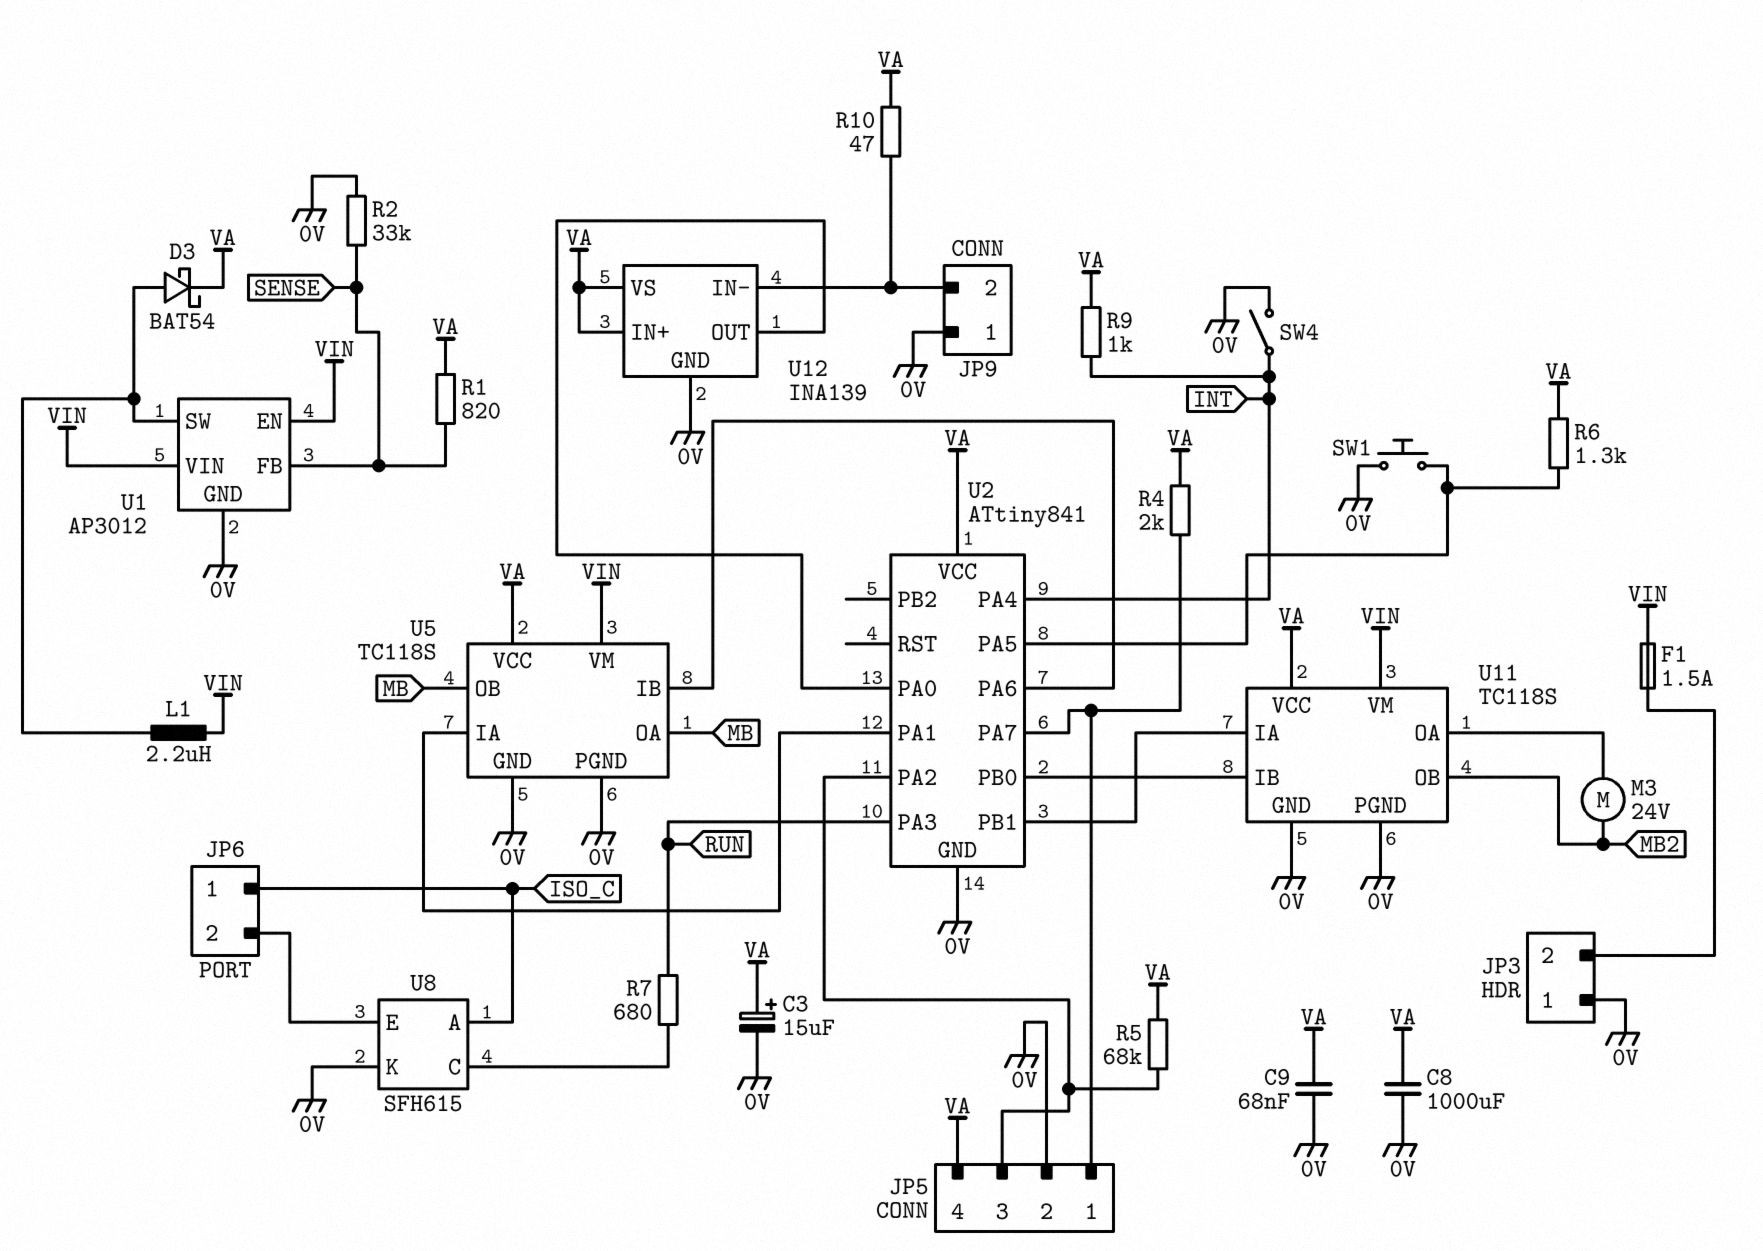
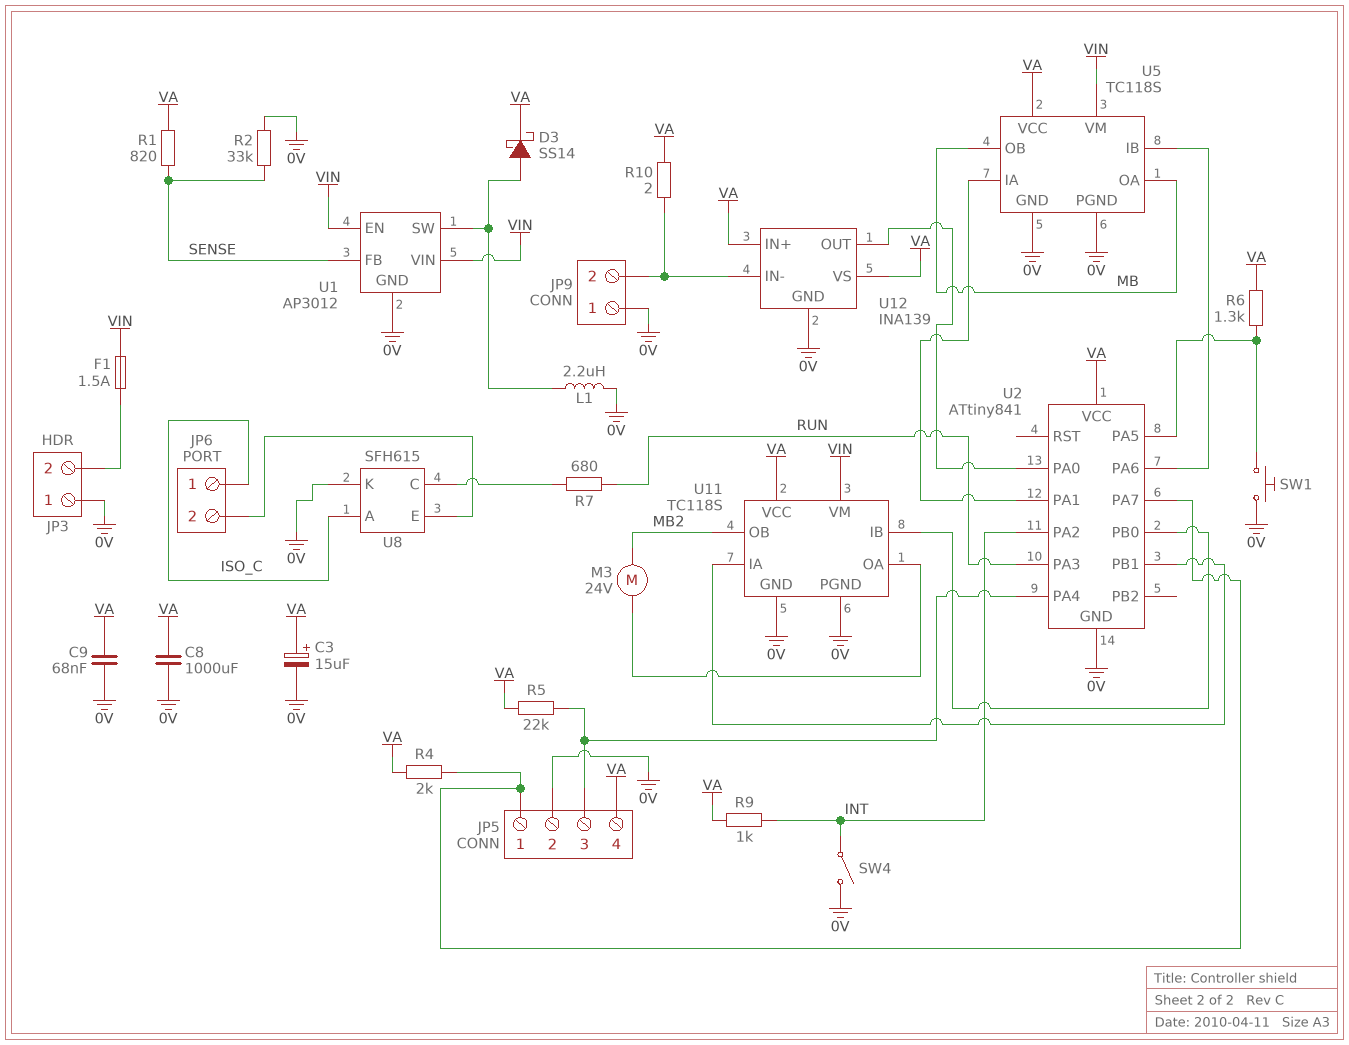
D3: schottky BAT54 (A U1/SW, K VA) -> schottky SS14 (A U1/SW, K VA)
L1: 2.2uH (U1/SW, VIN) -> 2.2uH (0V, U1/SW)
R5: 68k (JP5/3, VA) -> 22k (JP5/3, VA)
R10: 47 (JP9/2, VA) -> 2 (JP9/2, VA)
U2 pin PA2: JP5/3 -> INT
U2 pin PA4: INT -> JP5/3

